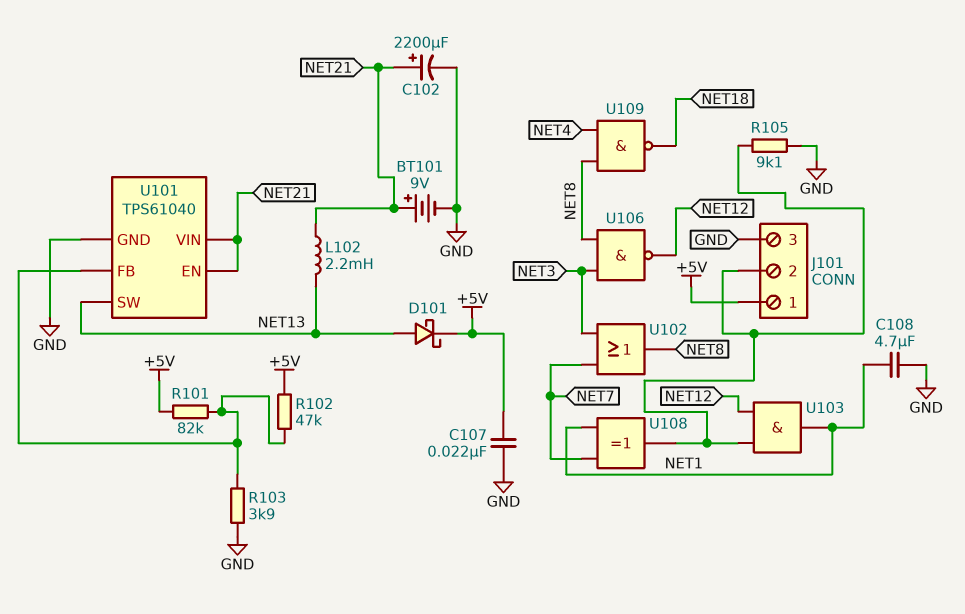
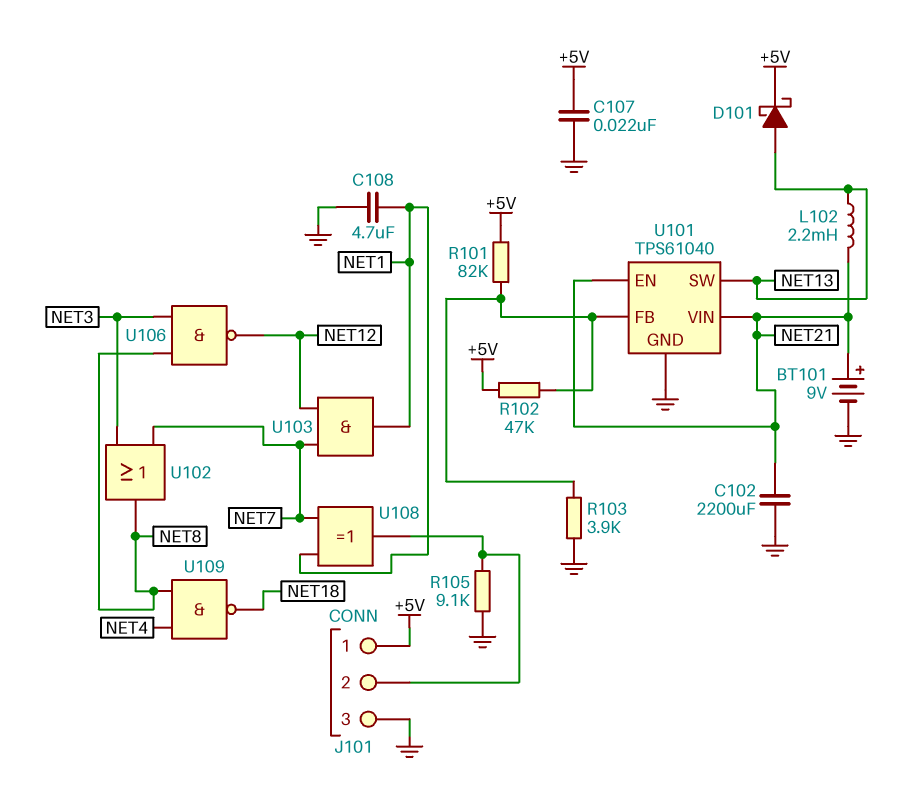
C102: 2200uF (plus NET21, minus GND) -> 2200uF (GND, NET21)
U103: AND (in J101/2, in NET12, out NET1) -> AND (in NET7, in NET12, out NET1)

